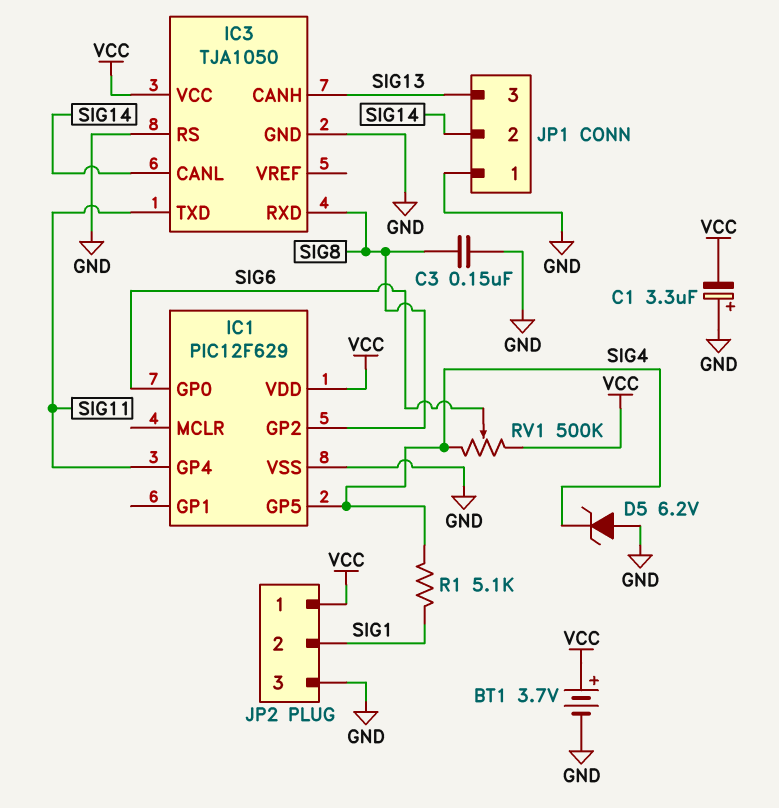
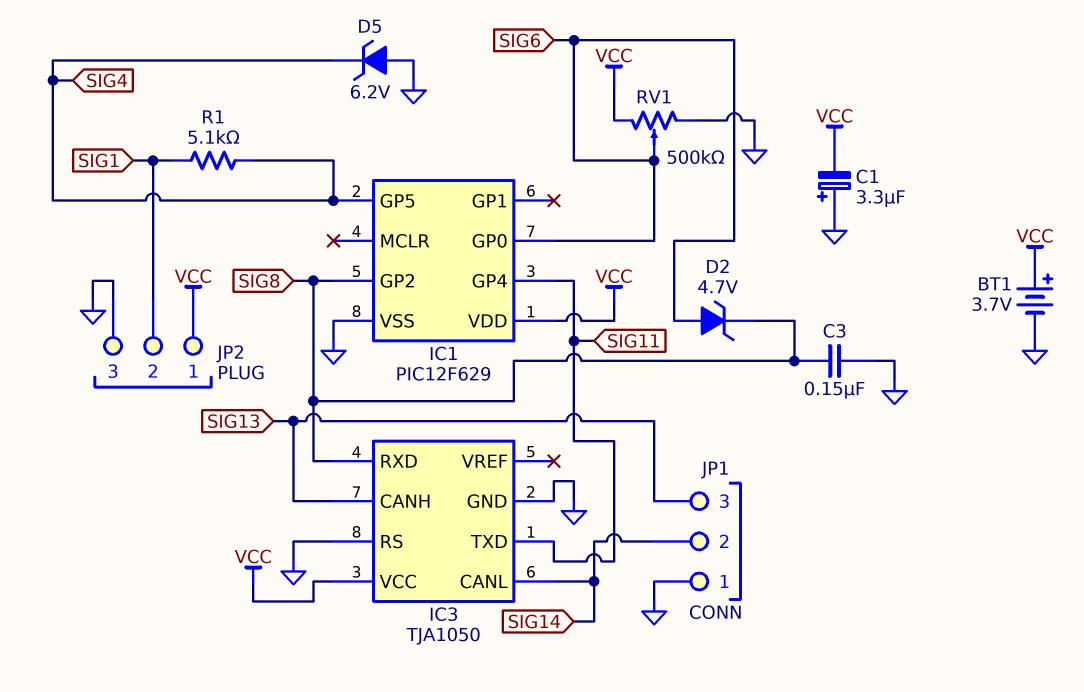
D2: none -> zener 4.7V (A SIG6, K SIG8)
RV1: 500k (SIG4, VCC, wiper SIG6) -> 500k (GND, VCC, wiper SIG6)

